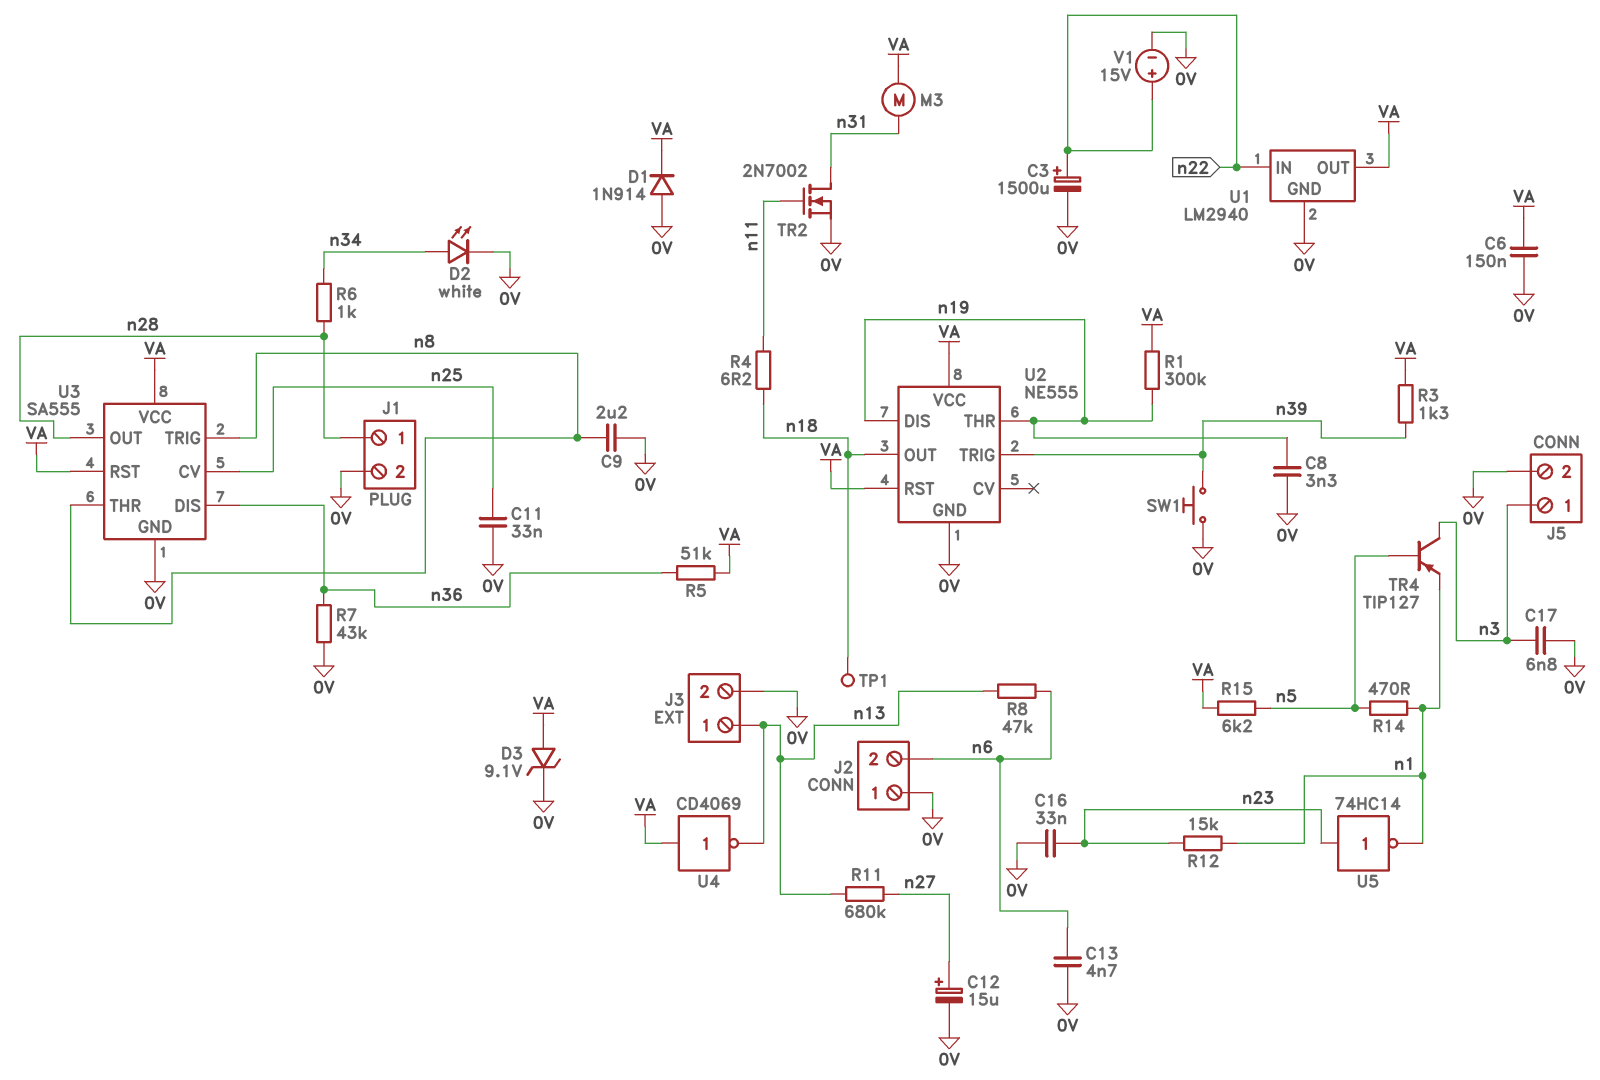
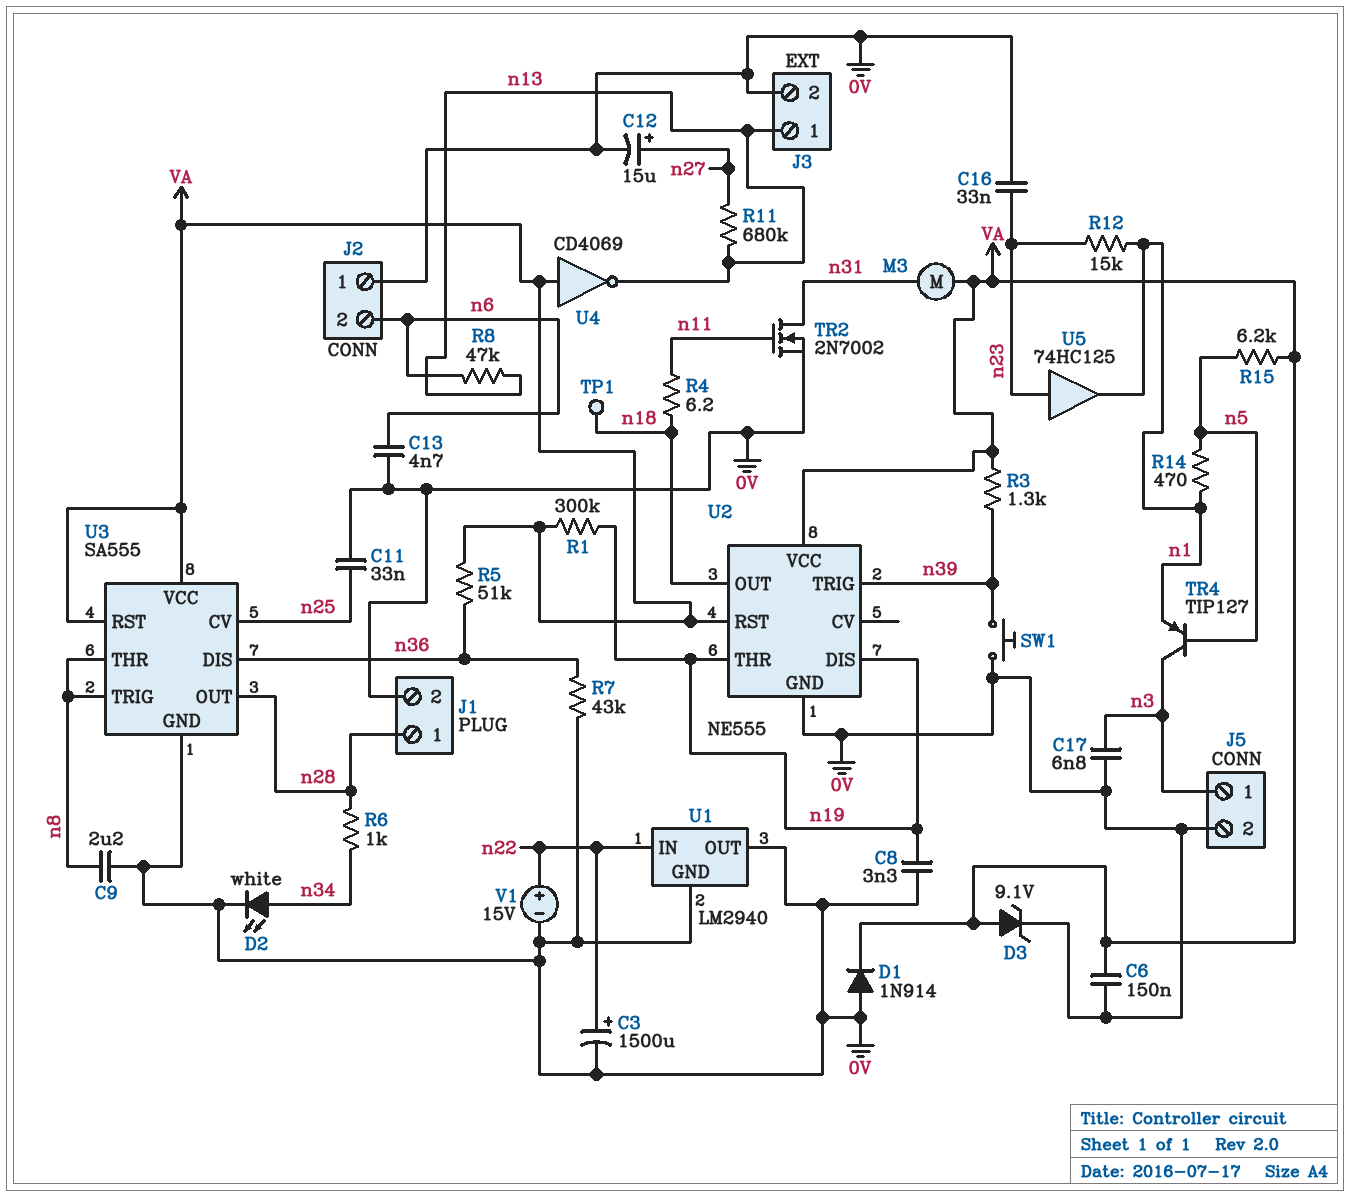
U1 pin OUT: VA -> 0V
U5: NOT 74HC14 (in n23, out n1) -> buffer 74HC125 (in n23, out n1)

